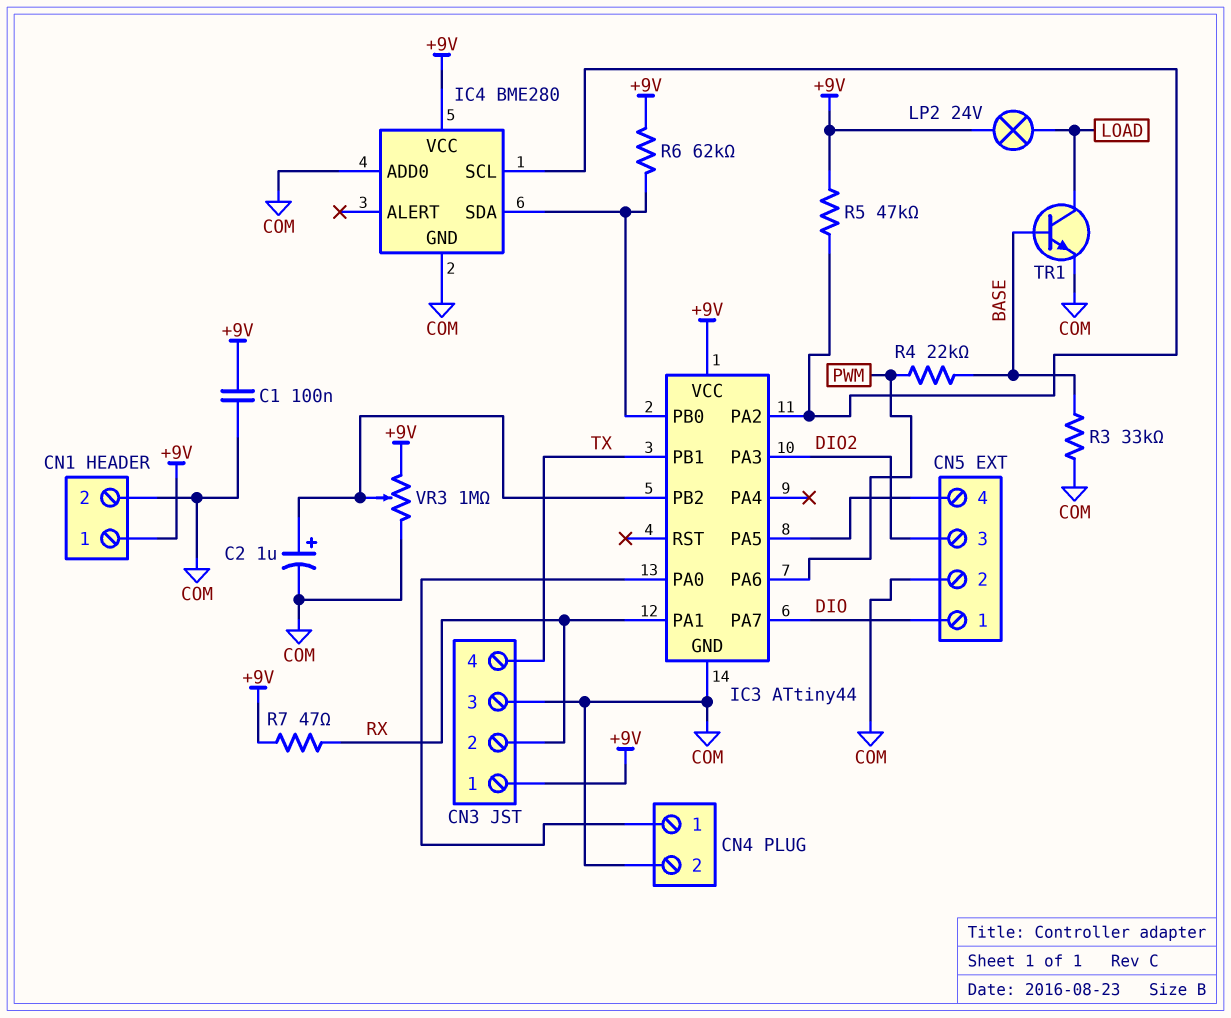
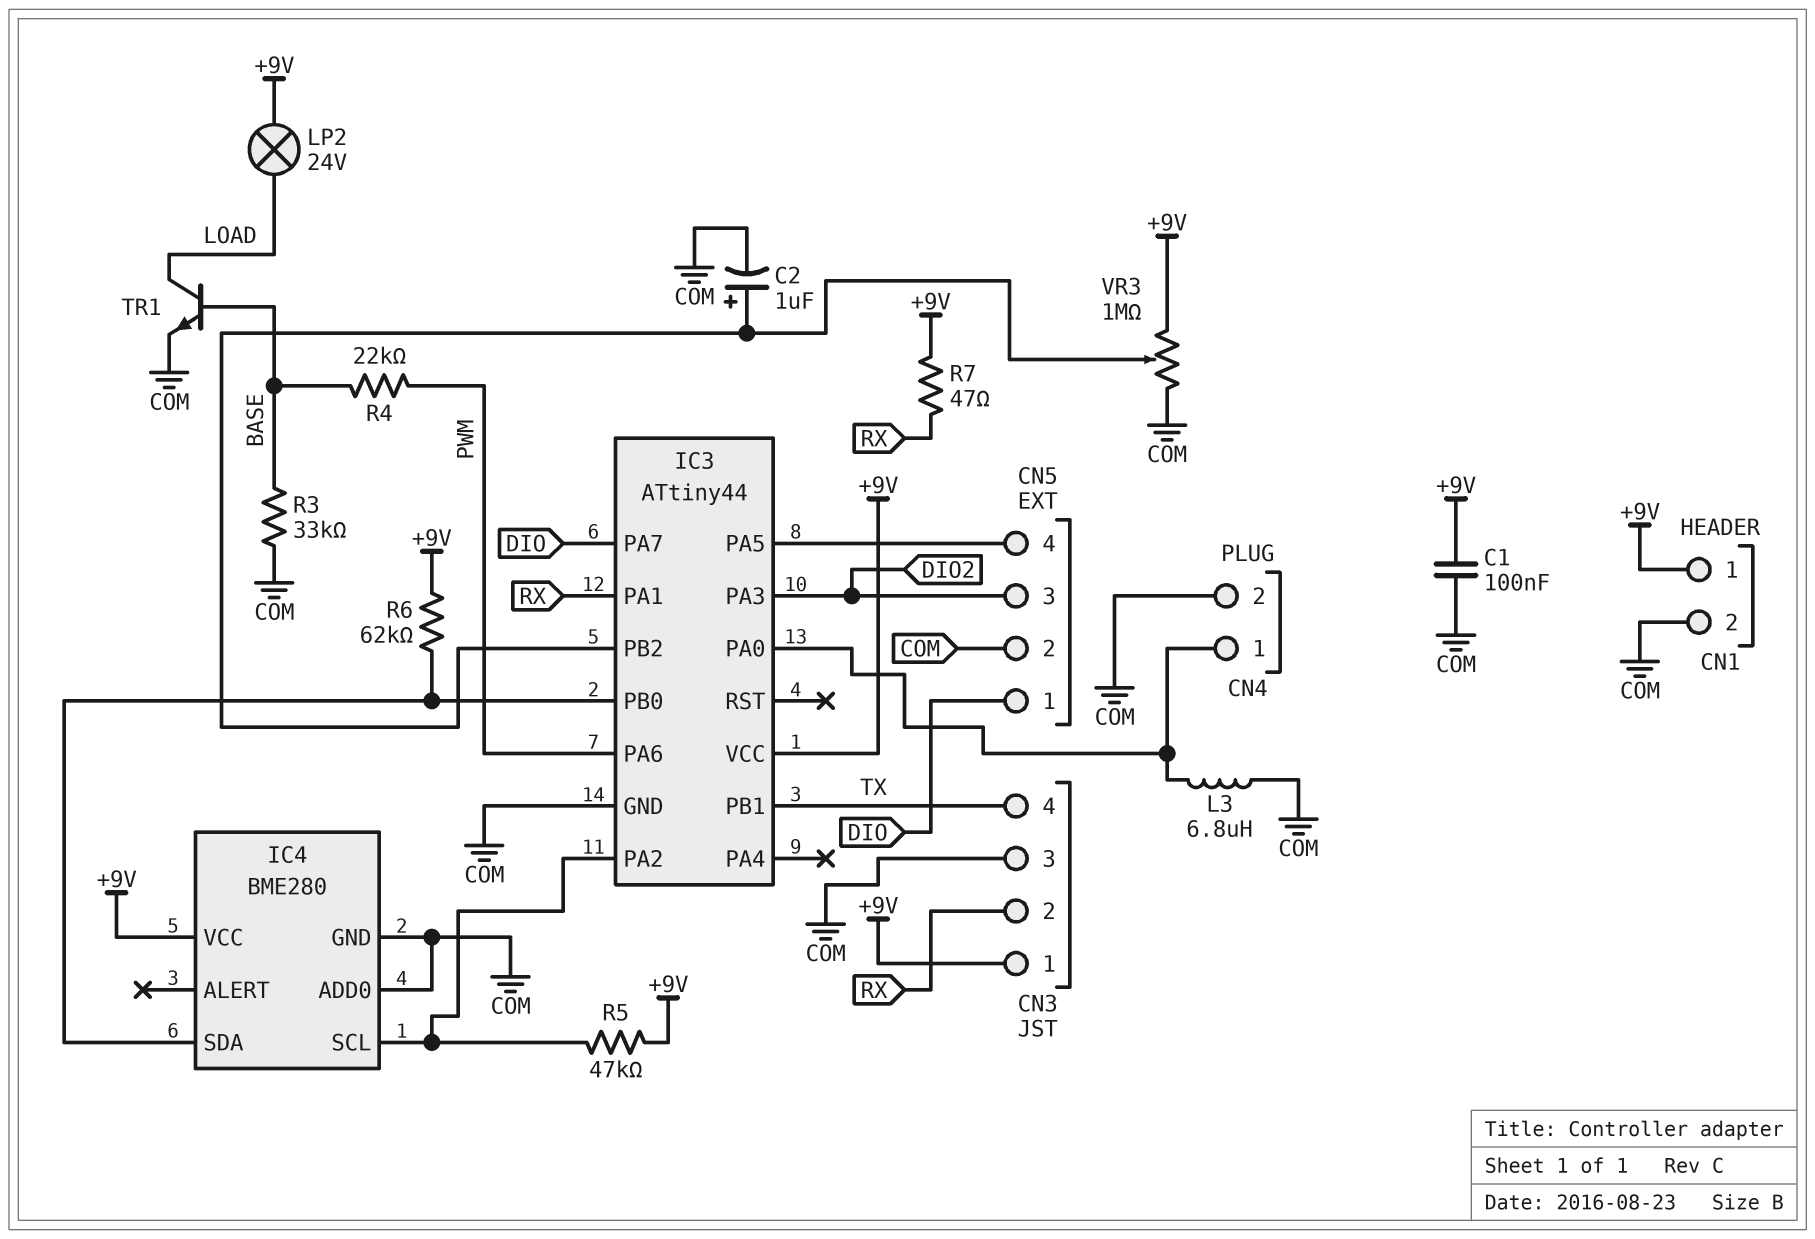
L3: none -> 6.8uH (CN4/1, COM)

